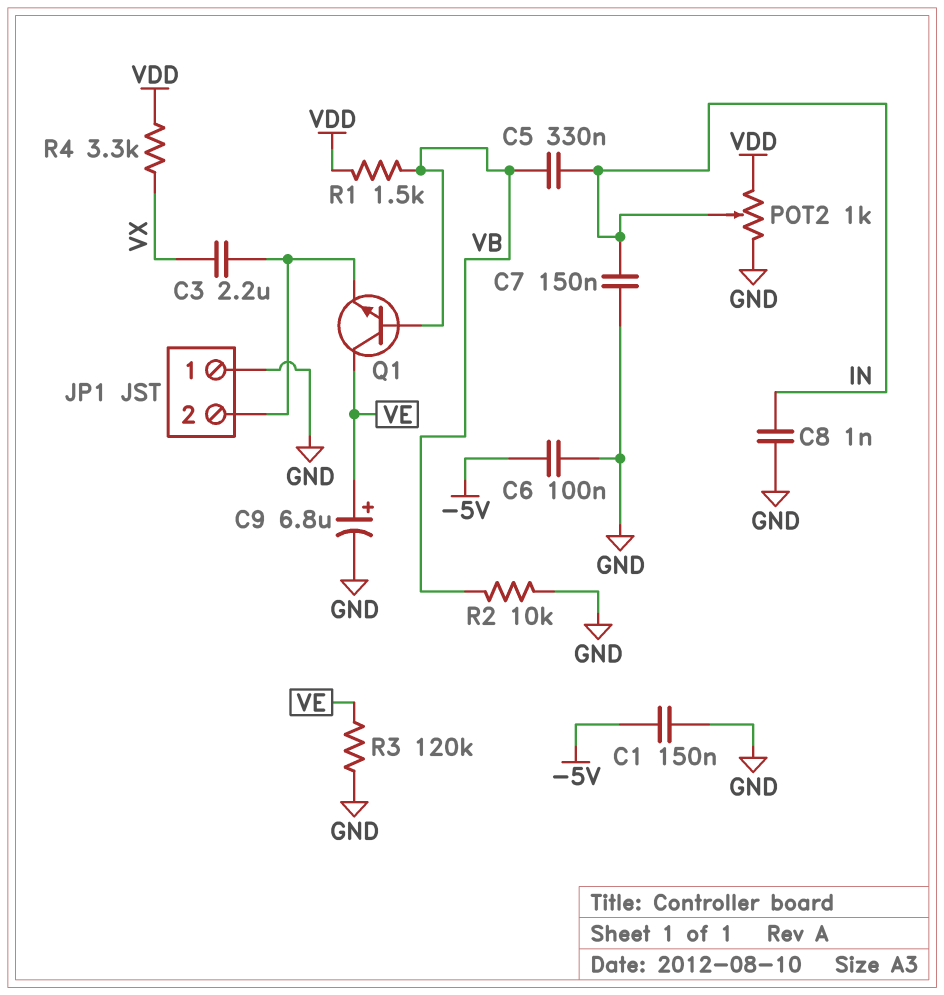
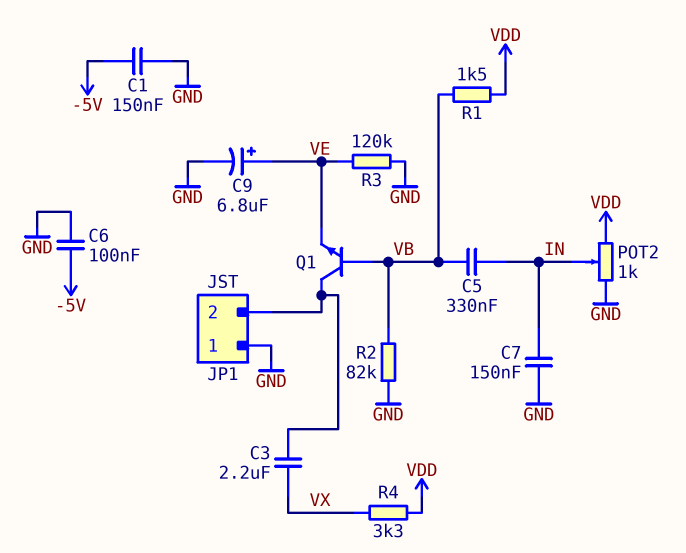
C8: 1nF (GND, IN) -> none
Q1: NPN (B VB, C VE, E JP1/2) -> NPN (B VB, C JP1/2, E VE)
R2: 10k (GND, VB) -> 82k (GND, VB)

